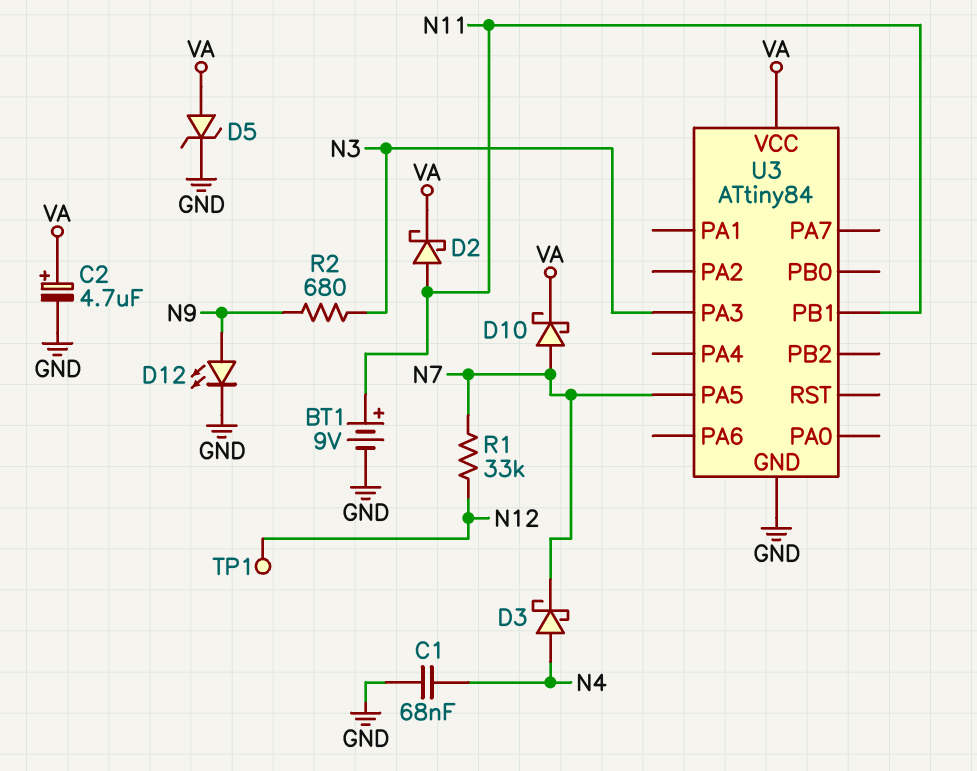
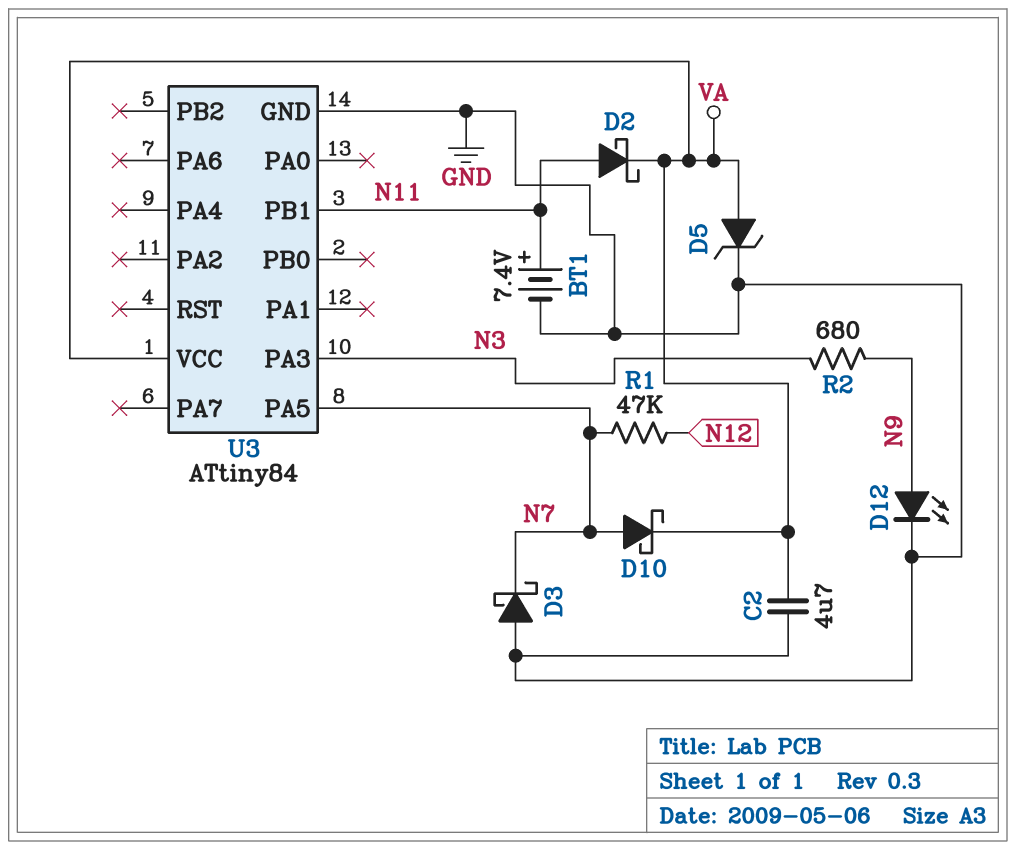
BT1: 9V (plus N11, minus GND) -> 7.4V (plus N11, minus GND)
C1: 68nF (GND, N4) -> none
C2: 4.7uF (plus VA, minus GND) -> 4.7uF (GND, VA)
D3: schottky (A N4, K N7) -> schottky (A GND, K N7)
R1: 33k (N7, N12) -> 47k (N7, N12)
TP1: test point (N12) -> none

